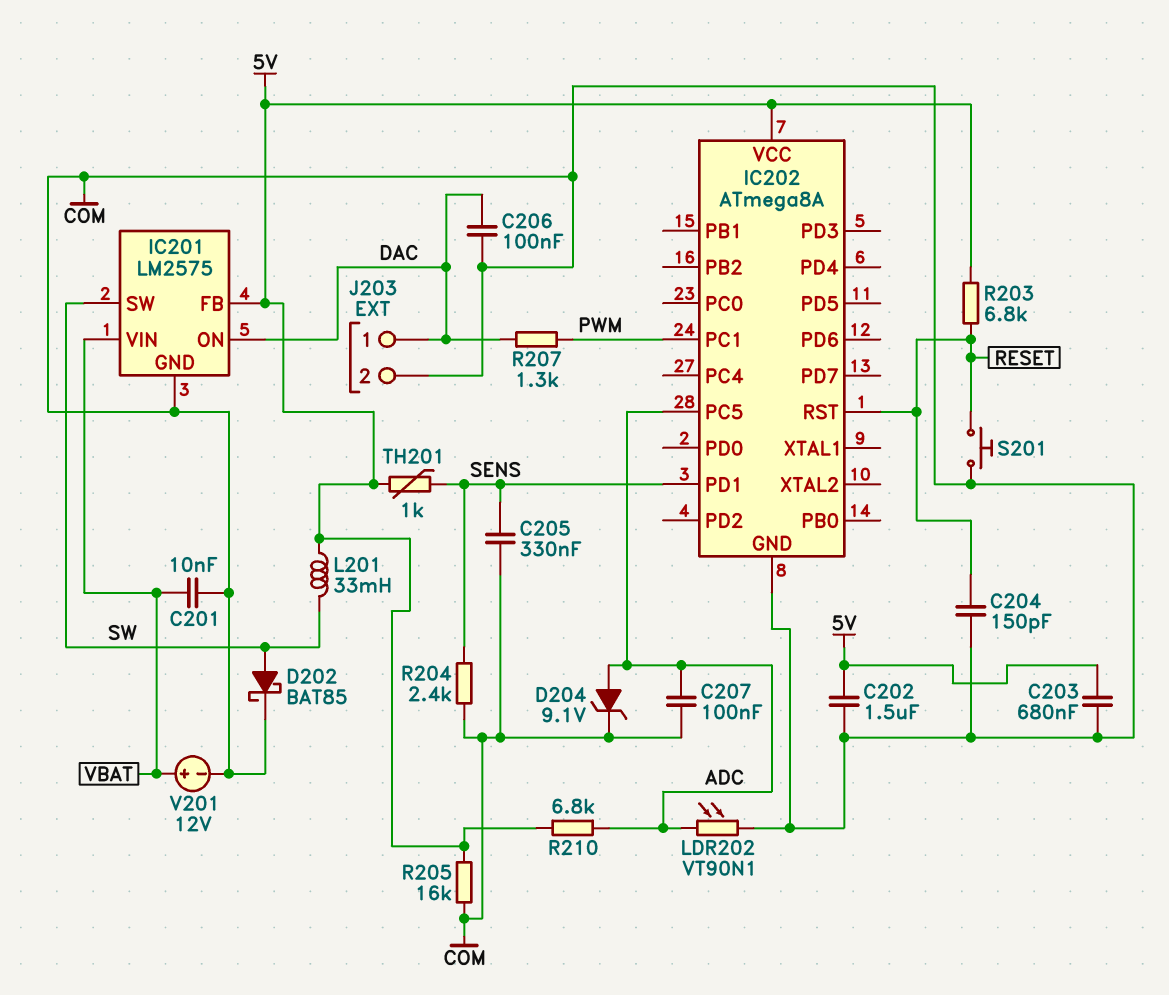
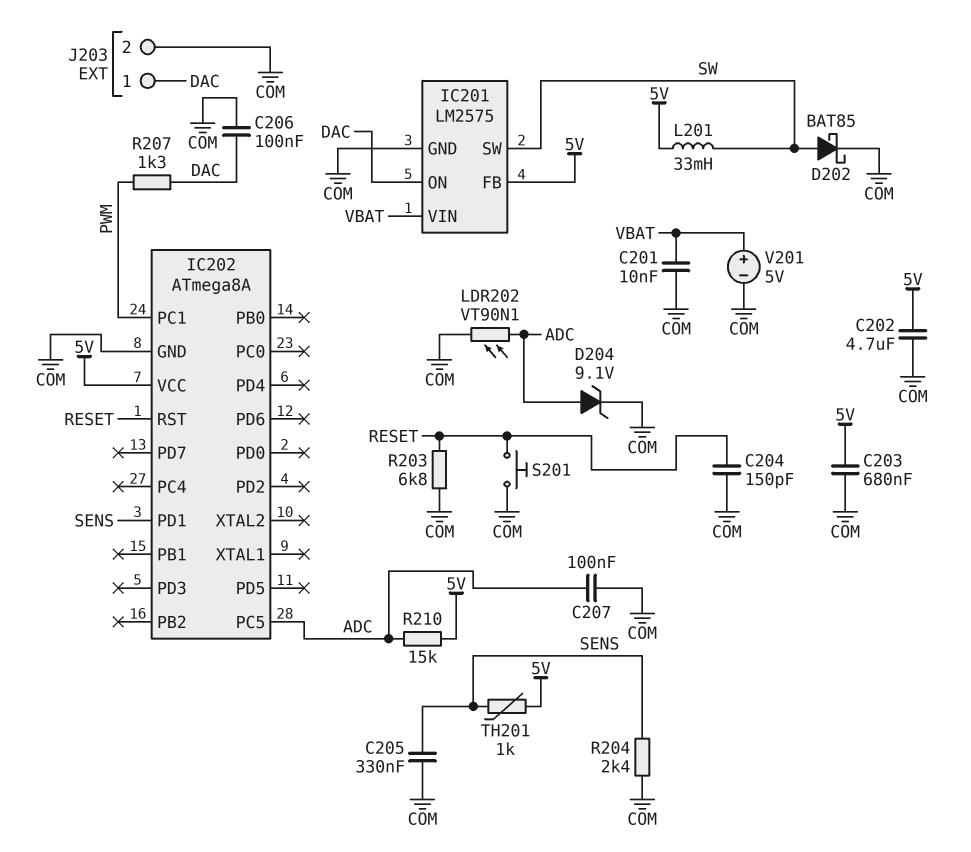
C202: 1.5uF (5V, COM) -> 4.7uF (5V, COM)
R203: 6.8k (5V, RESET) -> 6.8k (COM, RESET)
R205: 16k (5V, COM) -> none
R210: 6.8k (5V, ADC) -> 15k (5V, ADC)
V201: 12V (plus VBAT, minus COM) -> 5V (plus VBAT, minus COM)

